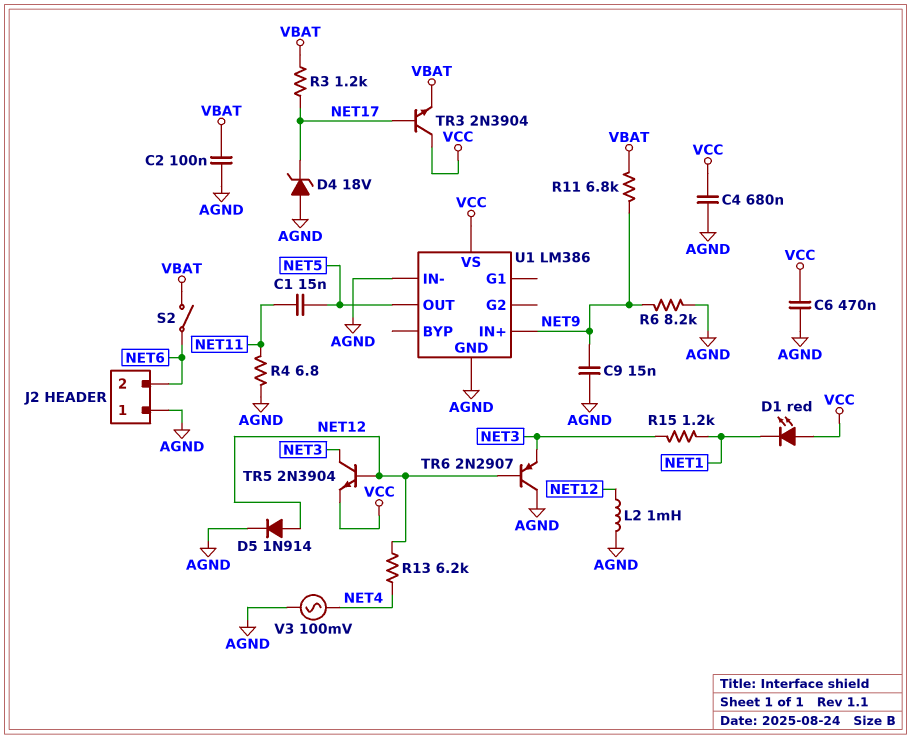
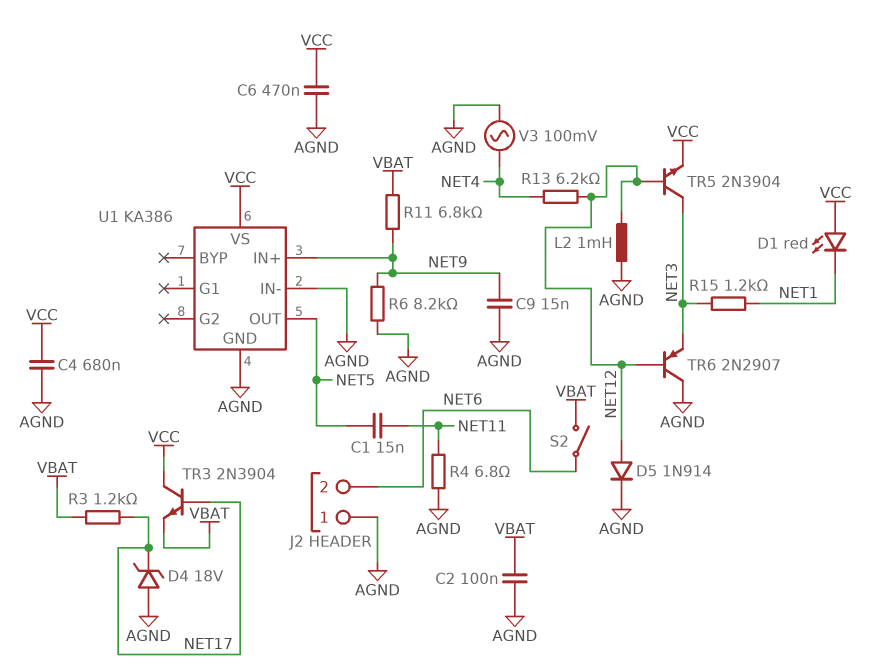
U1: LM386 -> KA386

